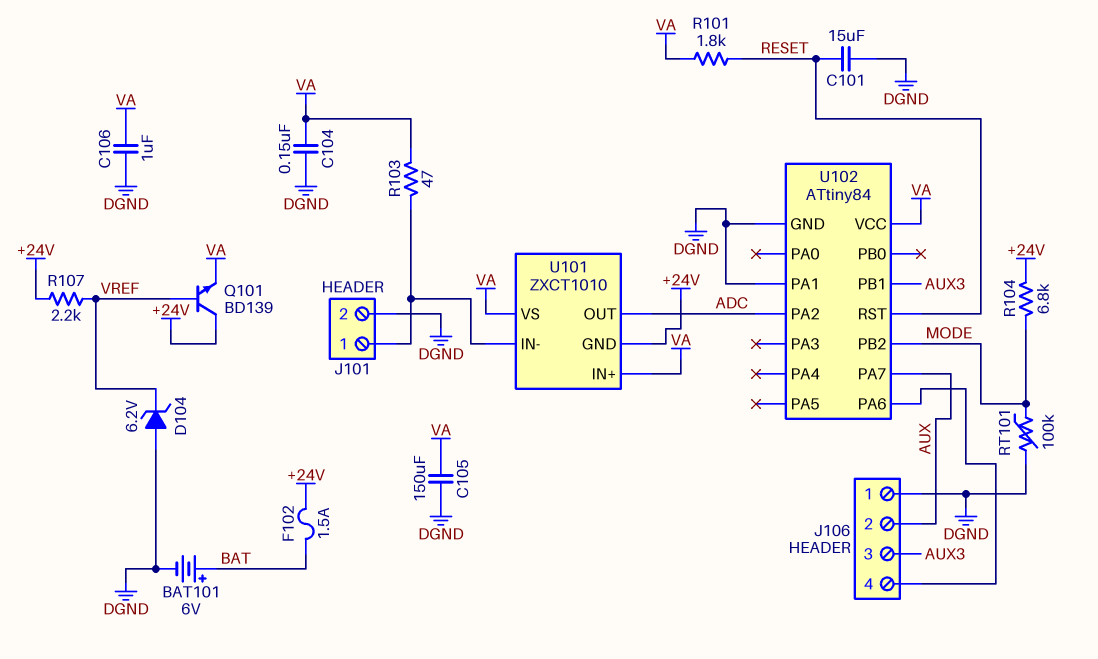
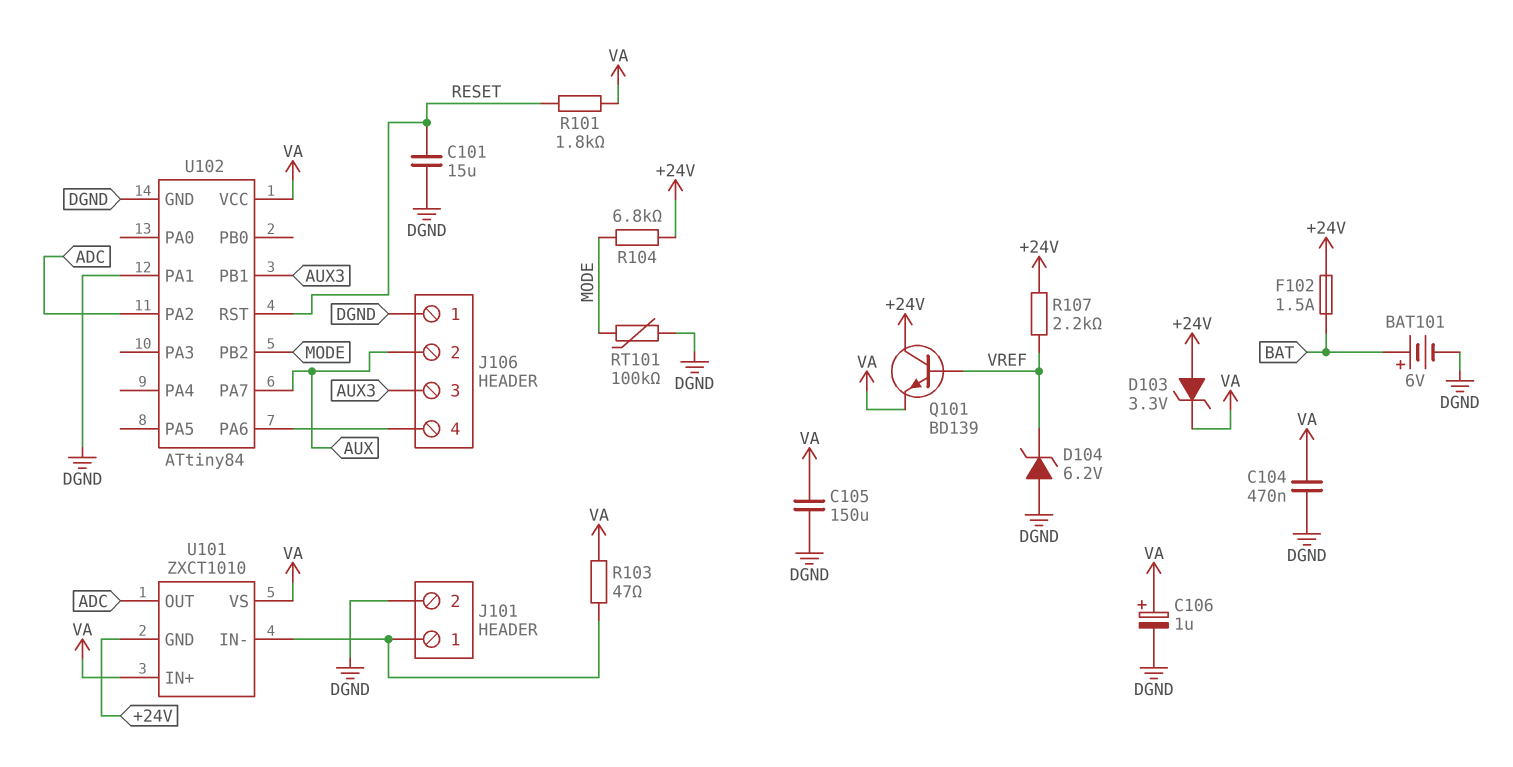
C104: 150nF (DGND, VA) -> 470nF (DGND, VA)
C106: 1uF (DGND, VA) -> 1uF (plus VA, minus DGND)
D103: none -> zener 3.3V (A +24V, K VA)

